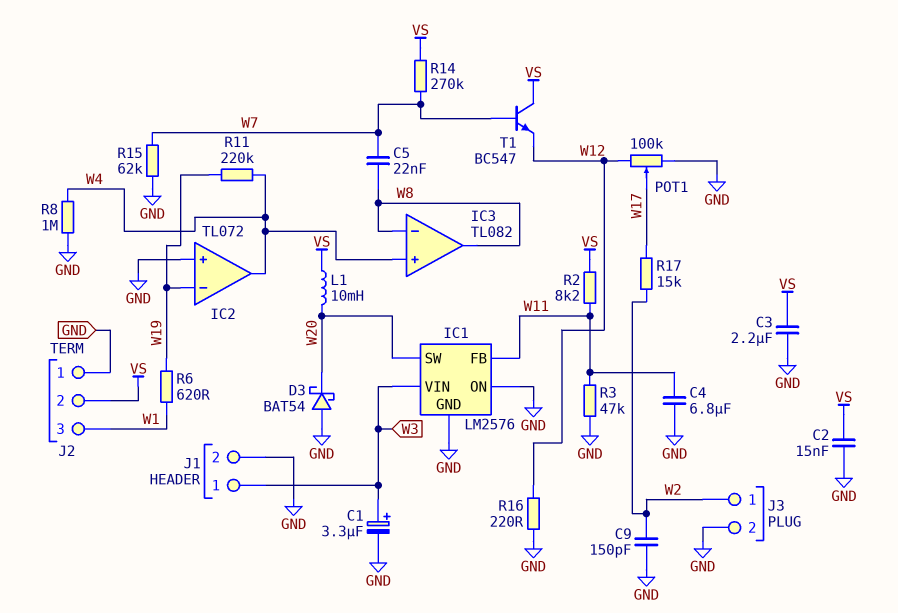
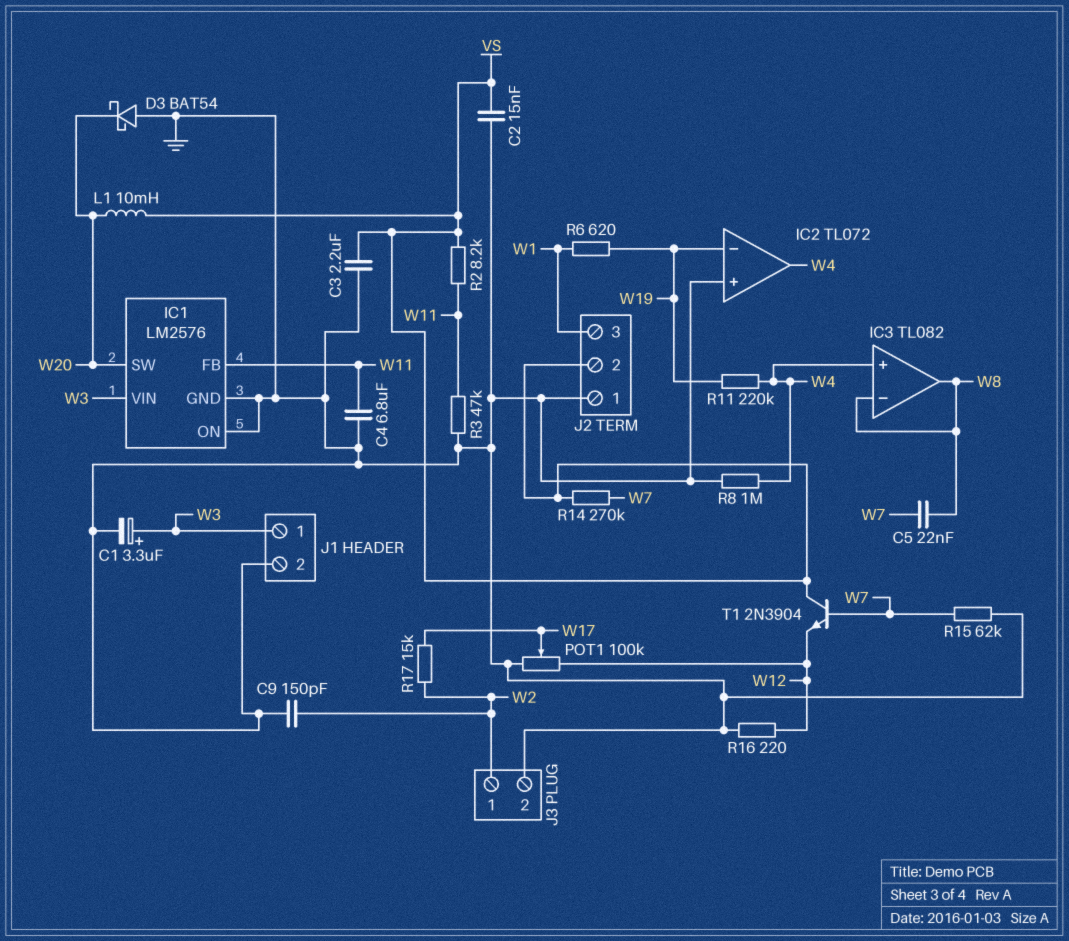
T1: NPN BC547 (B W7, C VS, E W12) -> NPN 2N3904 (B W7, C VS, E W12)

